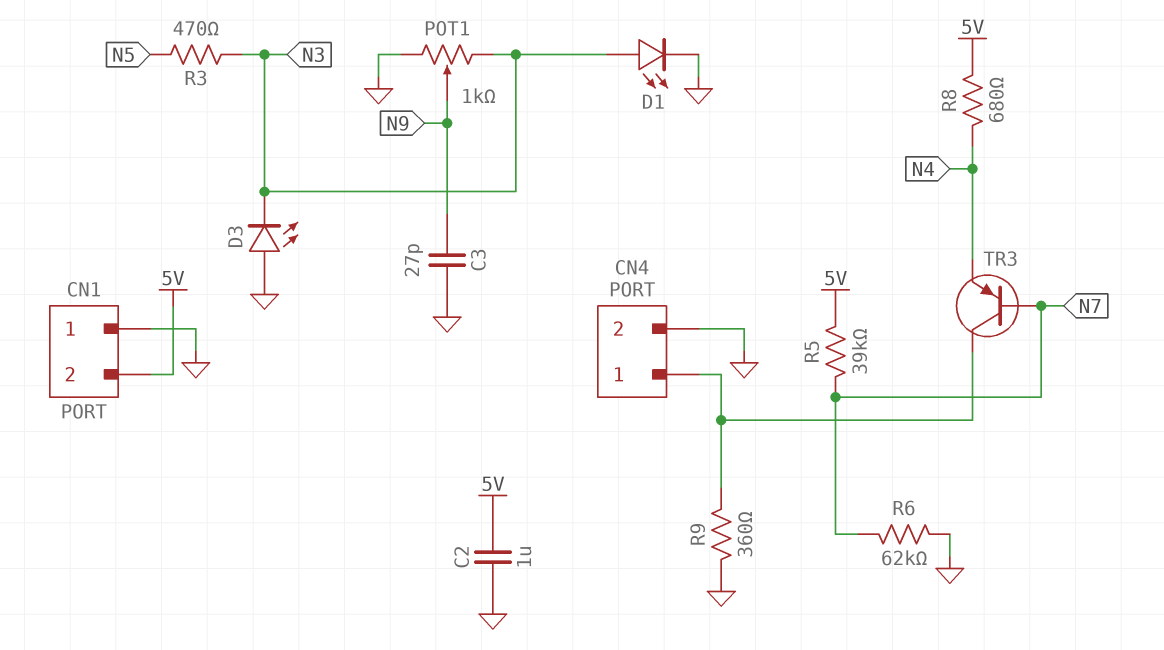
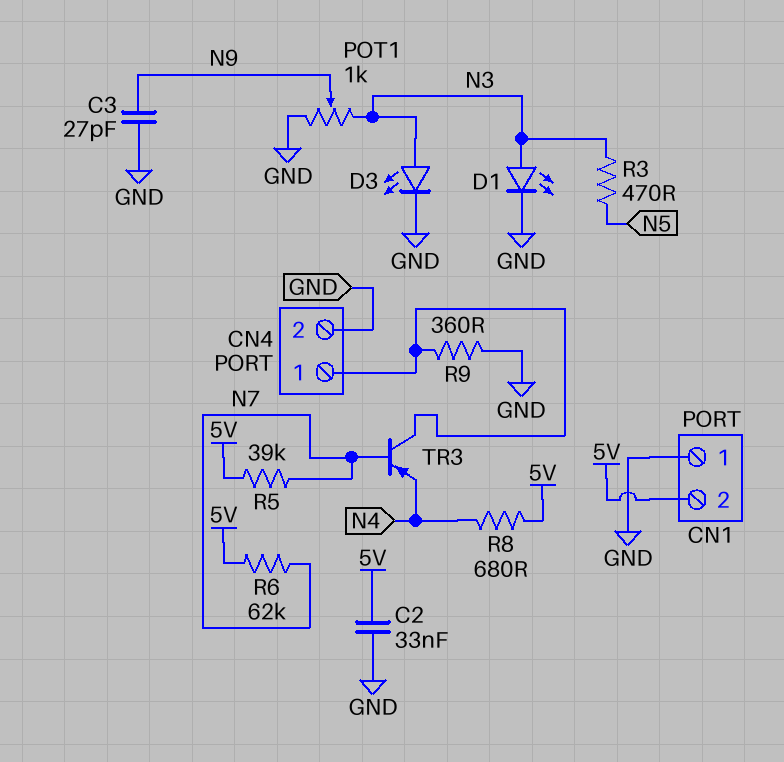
C2: 1uF (5V, GND) -> 33nF (5V, GND)
D3: LED (A GND, K N3) -> LED (A N3, K GND)
R6: 62k (GND, N7) -> 62k (5V, N7)

